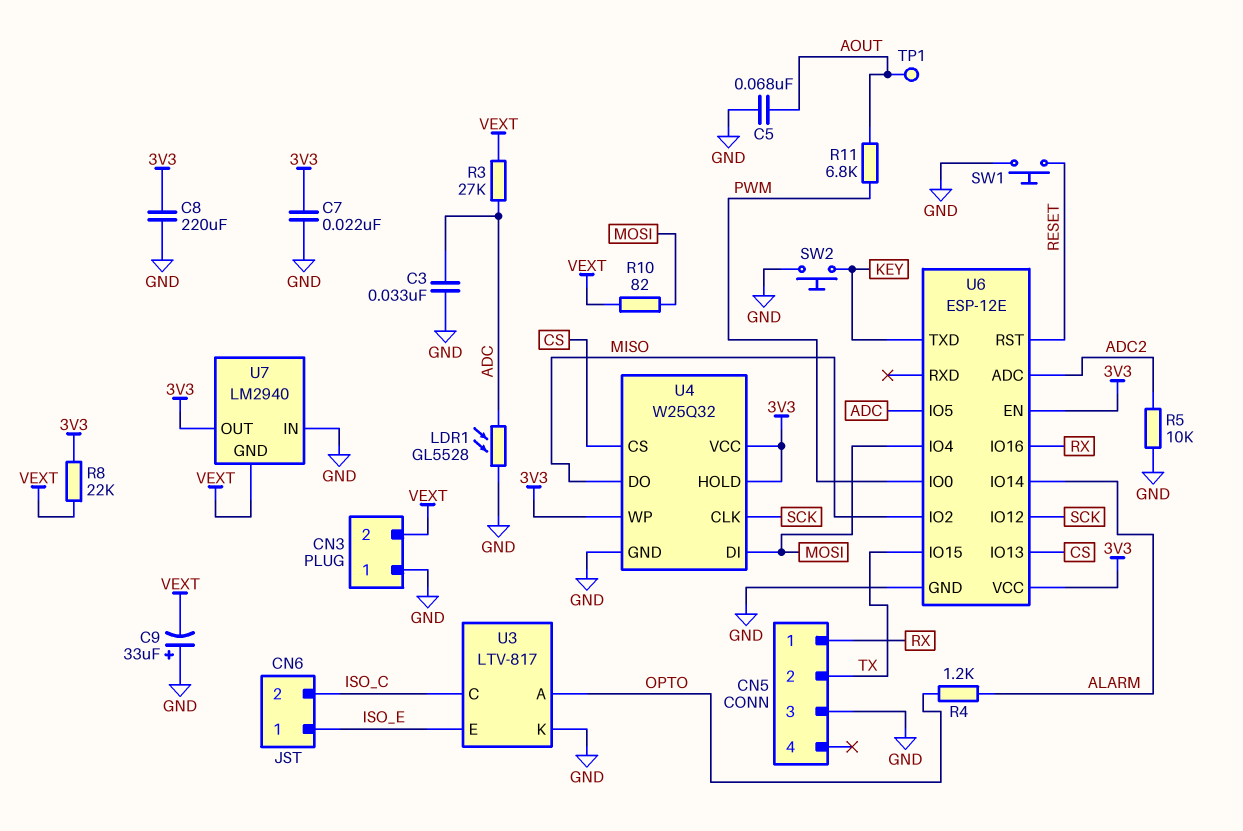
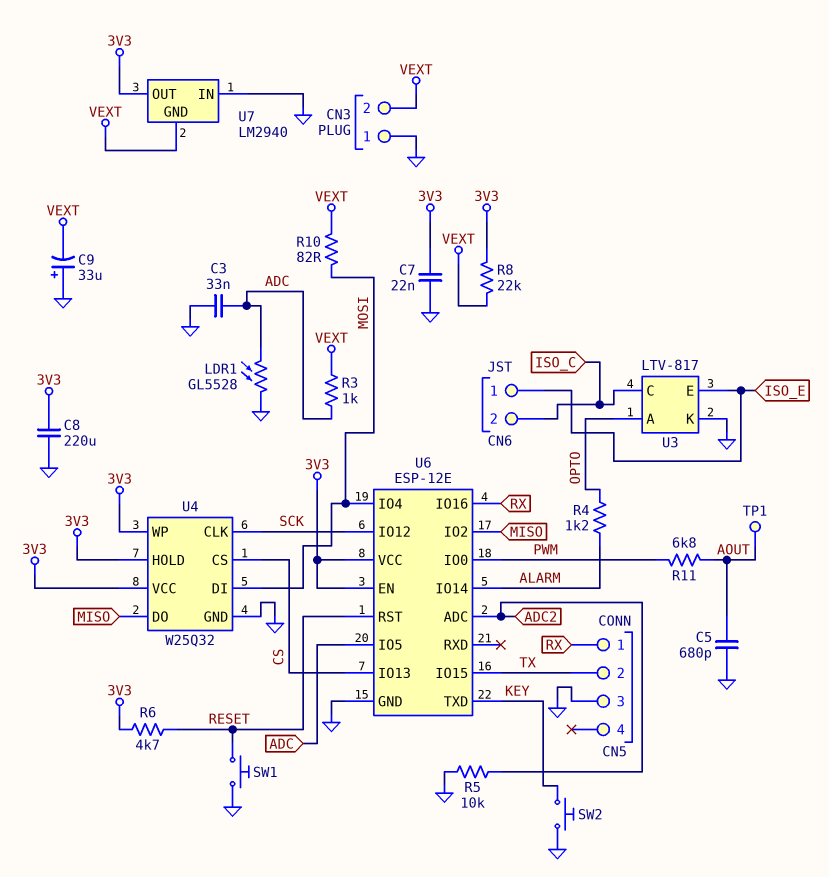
C5: 68nF (AOUT, GND) -> 680pF (AOUT, GND)
R3: 27k (ADC, VEXT) -> 1k (ADC, VEXT)
R6: none -> 4.7k (3V3, RESET)

